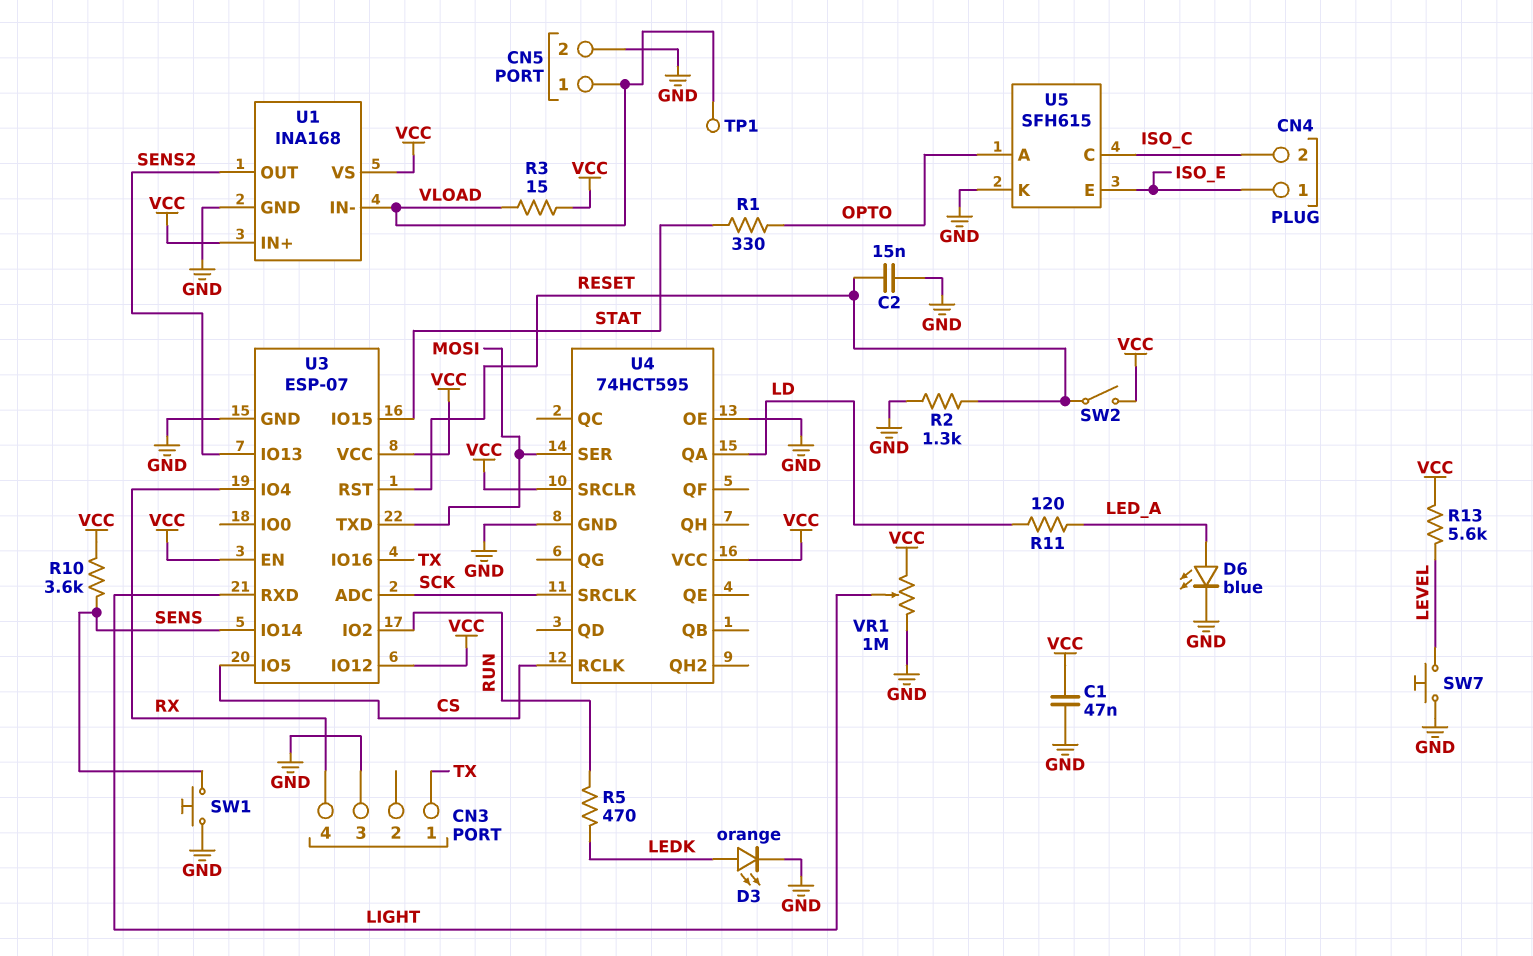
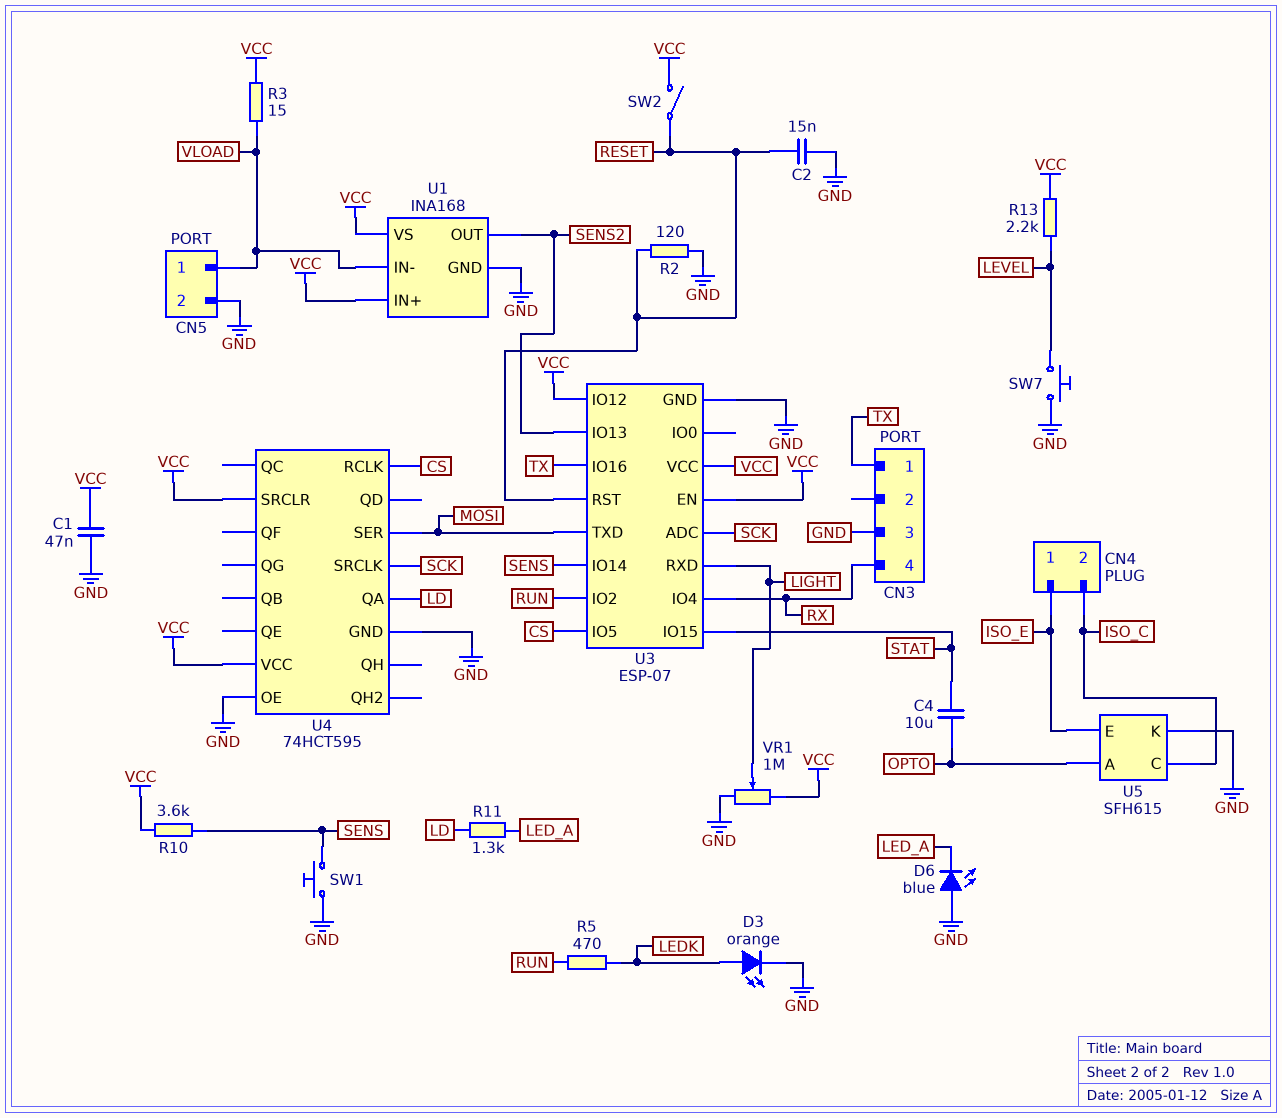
C4: none -> 10uF (OPTO, STAT)
D6: LED blue (A LED_A, K GND) -> LED blue (A GND, K LED_A)
R1: 330 (OPTO, STAT) -> none
R2: 1.3k (GND, RESET) -> 120 (GND, RESET)
R11: 120 (LD, LED_A) -> 1.3k (LD, LED_A)
R13: 5.6k (LEVEL, VCC) -> 2.2k (LEVEL, VCC)
TP1: test point (VLOAD) -> none

